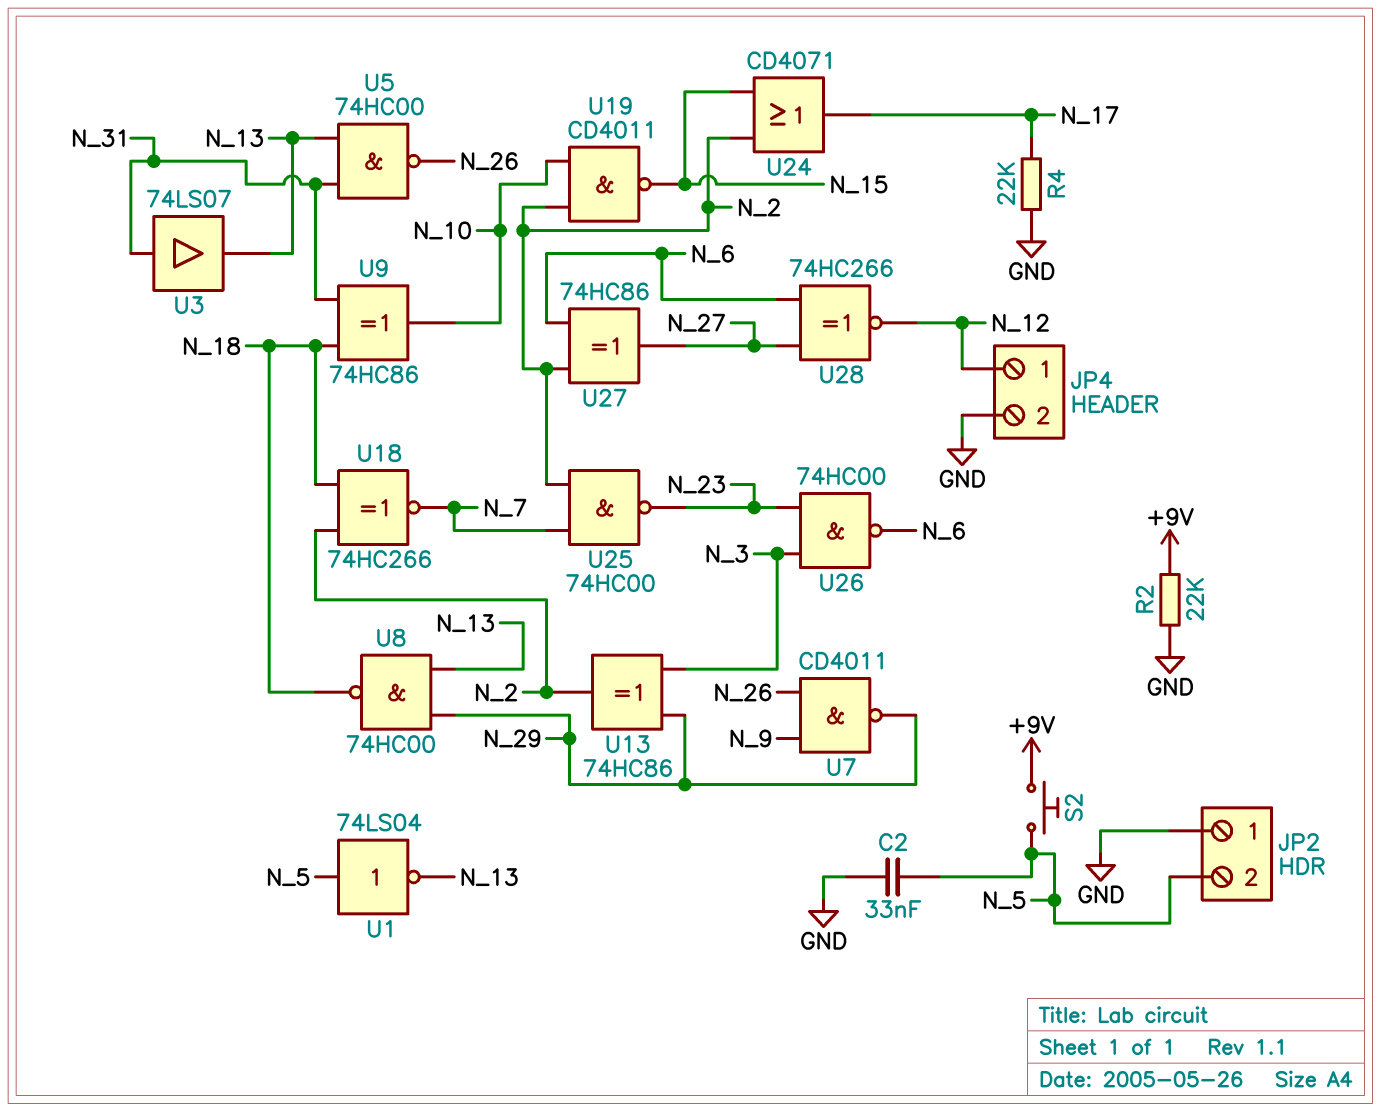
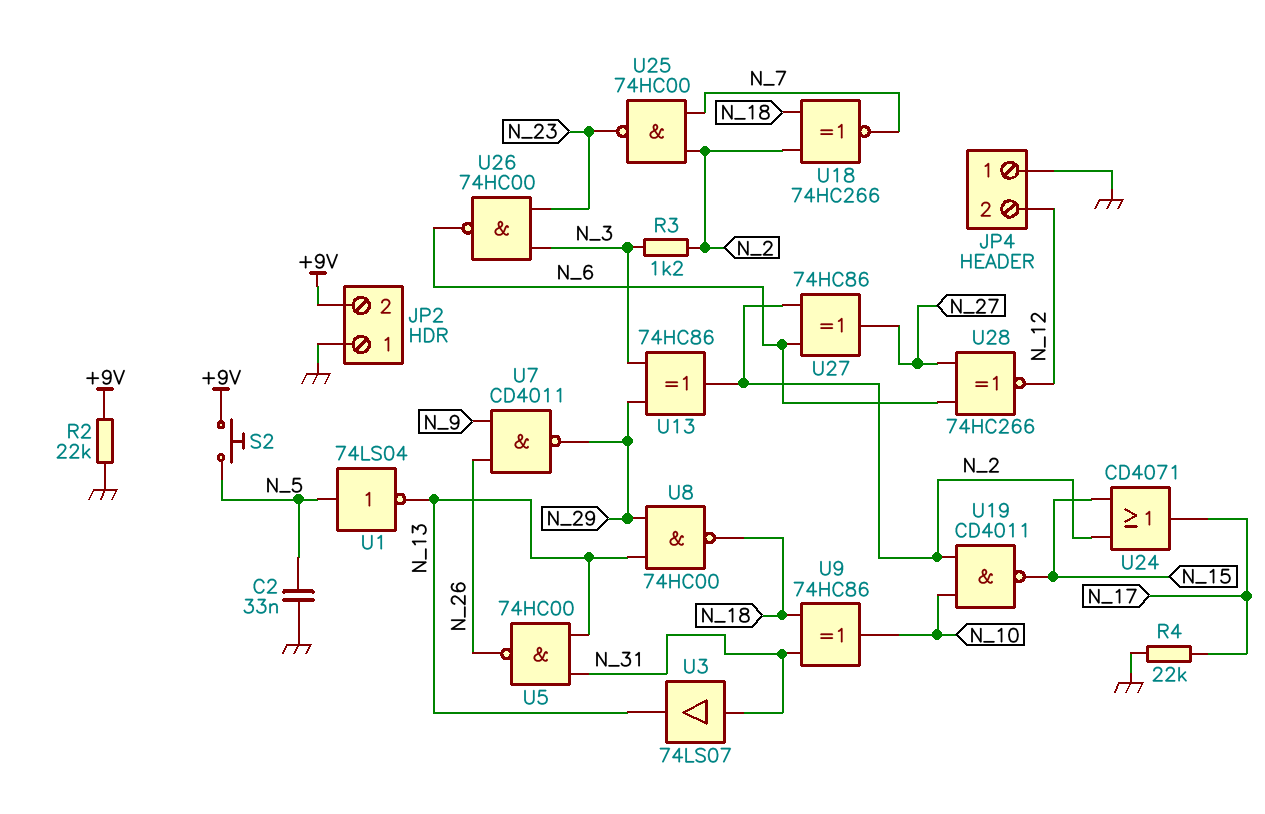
JP2 pin 2: N_5 -> +9V
JP4 pin 1: N_12 -> GND
JP4 pin 2: GND -> N_12
R3: none -> 1.2k (N_2, N_3)

